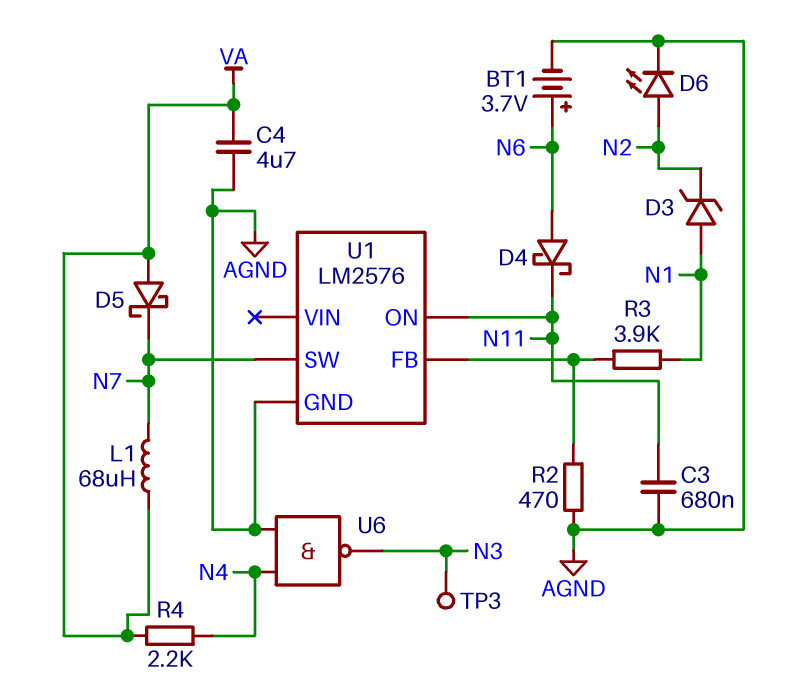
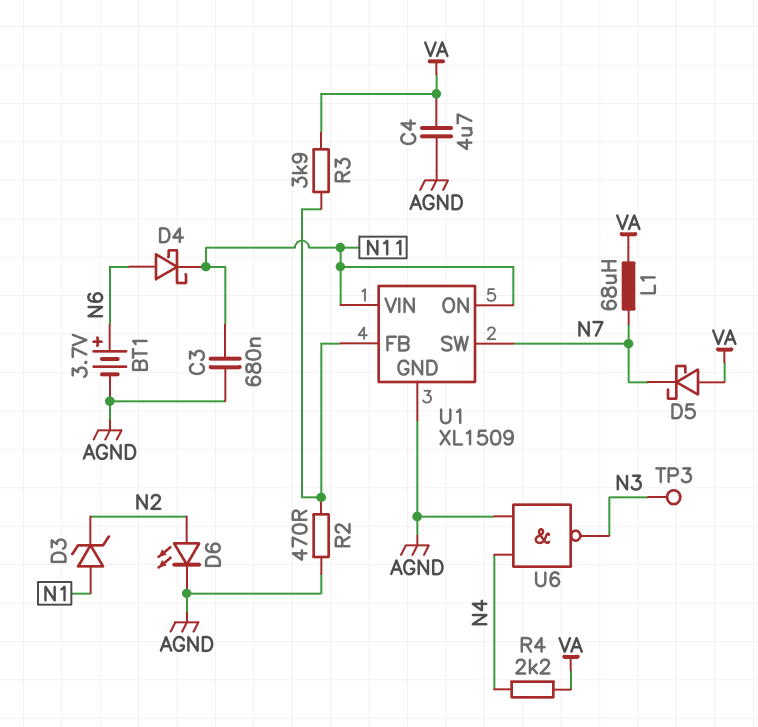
R3: 3.9k (N1, U1/FB) -> 3.9k (U1/FB, VA)
U1: LM2576 -> XL1509
U1 pin VIN: none -> N11

